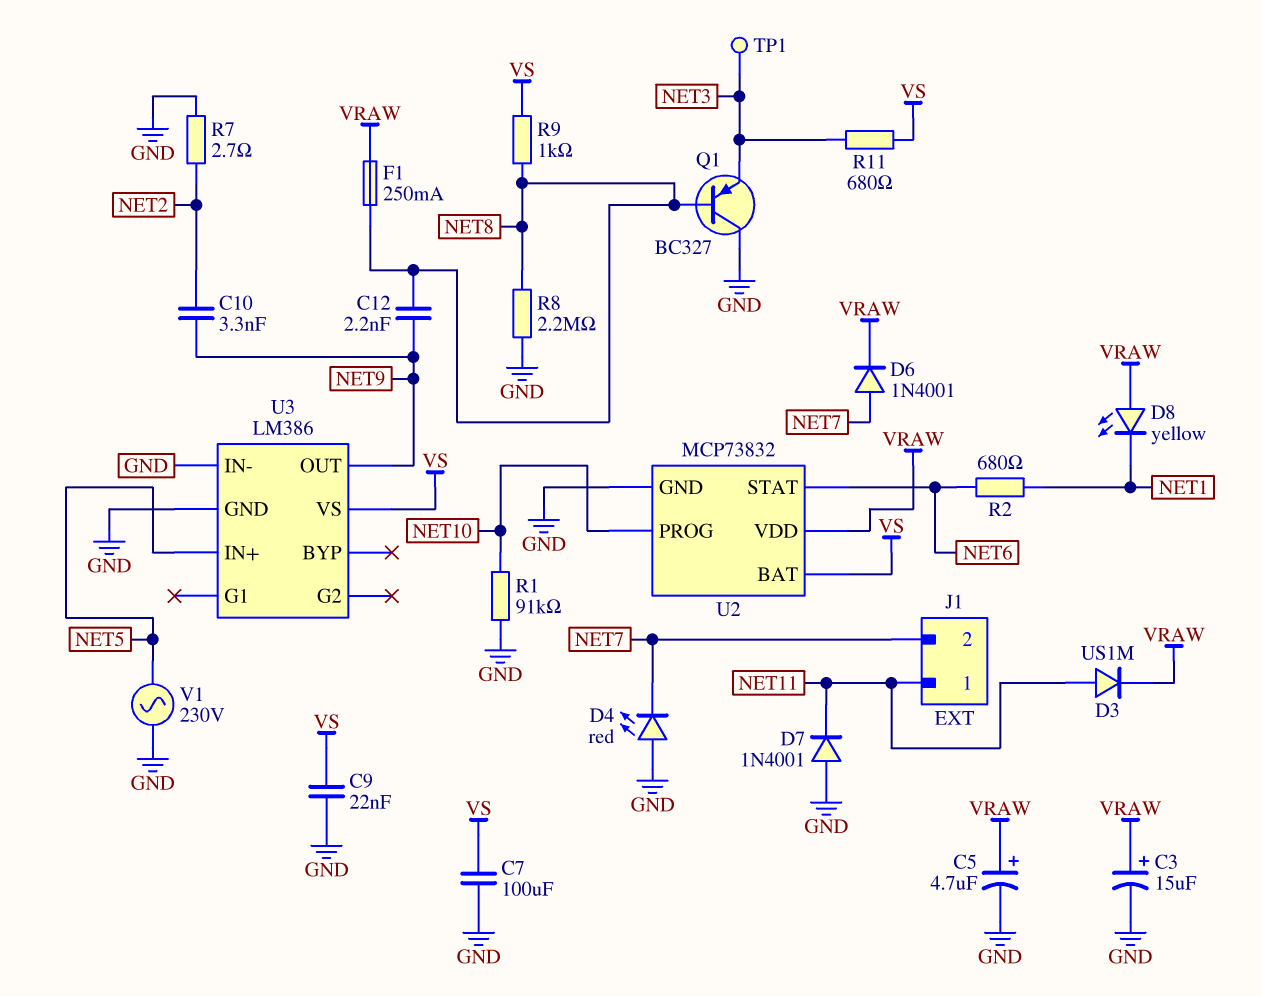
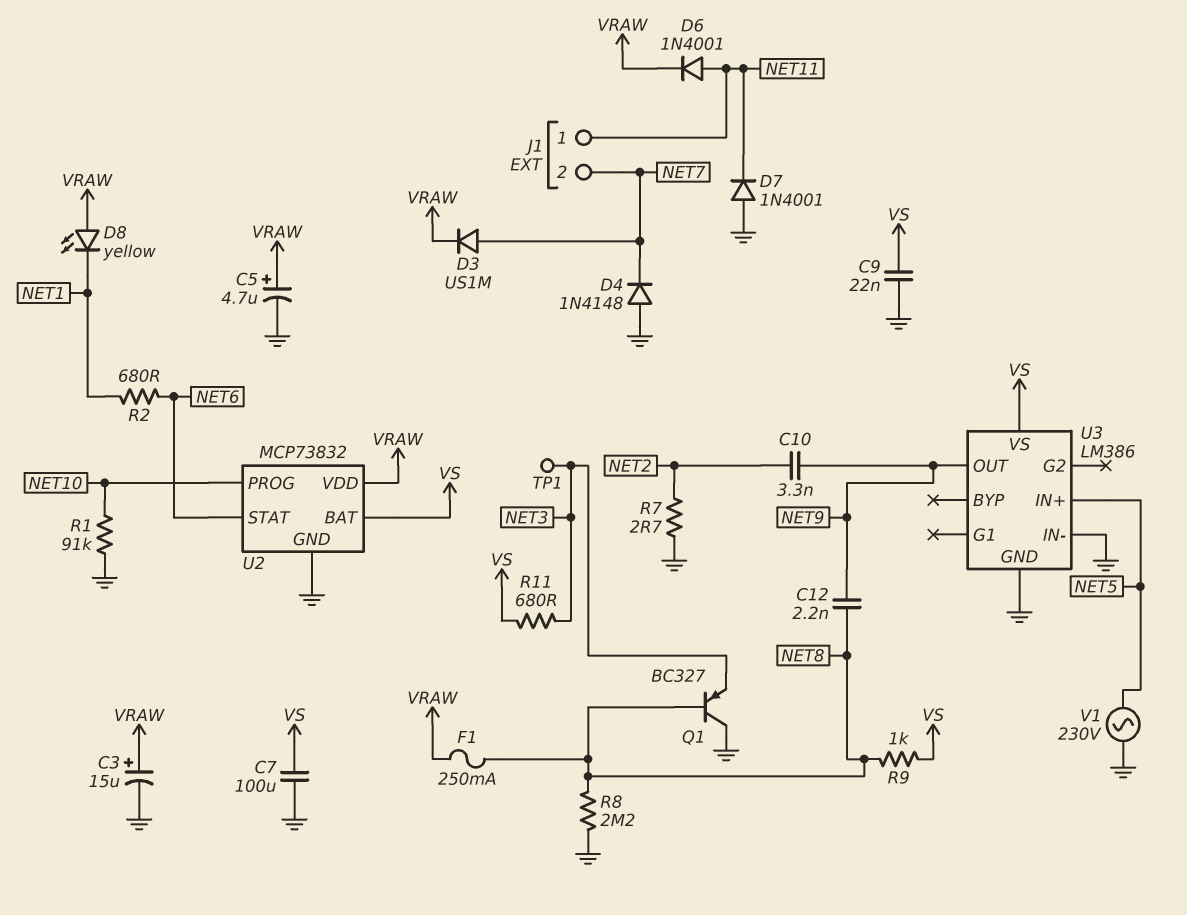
D3: diode US1M (A NET11, K VRAW) -> diode US1M (A NET7, K VRAW)
D4: LED red (A GND, K NET7) -> diode 1N4148 (A GND, K NET7)
D6: diode 1N4001 (A NET7, K VRAW) -> diode 1N4001 (A NET11, K VRAW)

